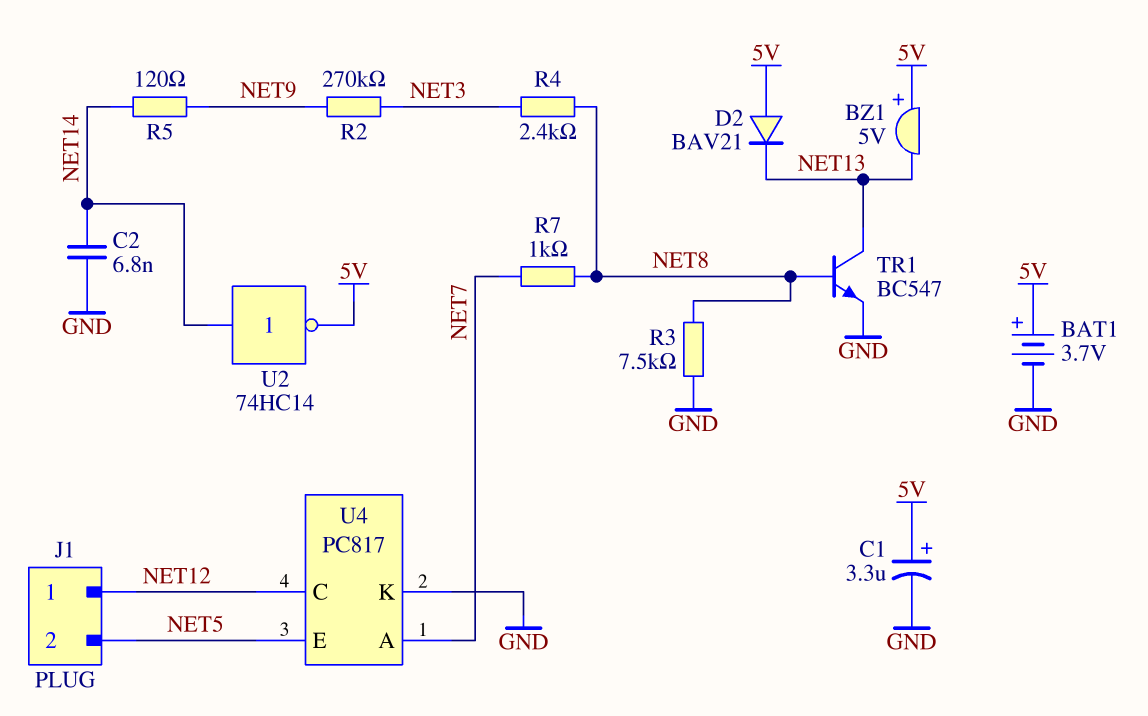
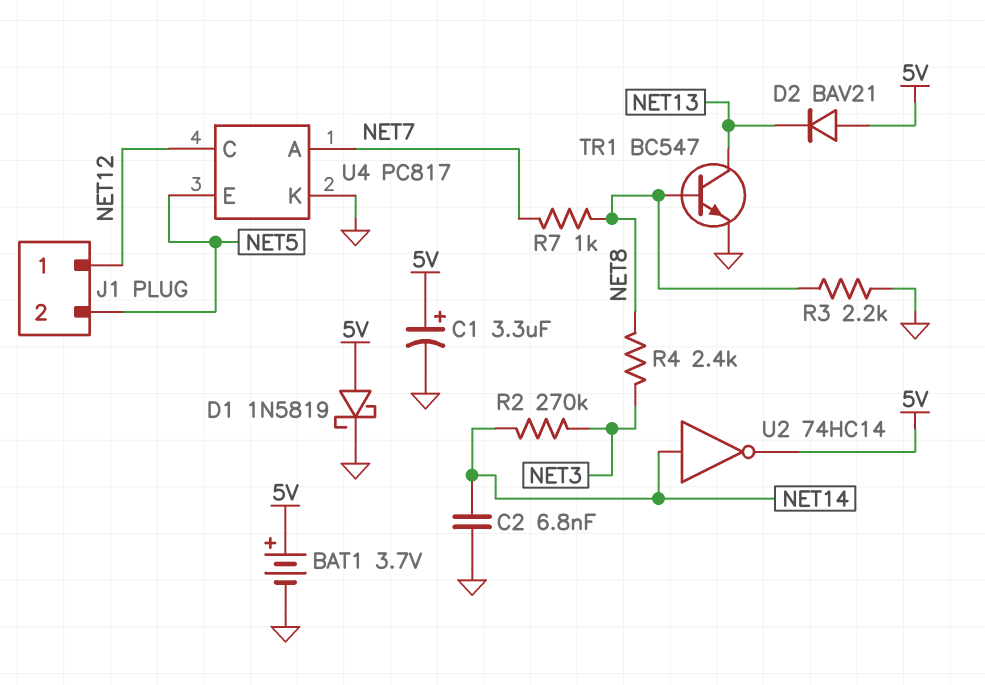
BZ1: buzzer 5V (plus 5V, minus NET13) -> none
D1: none -> schottky 1N5819 (A 5V, K GND)
R2: 270k (NET3, NET9) -> 270k (NET3, NET14)
R3: 7.5k (GND, NET8) -> 2.2k (GND, NET8)
R5: 120 (NET9, NET14) -> none

